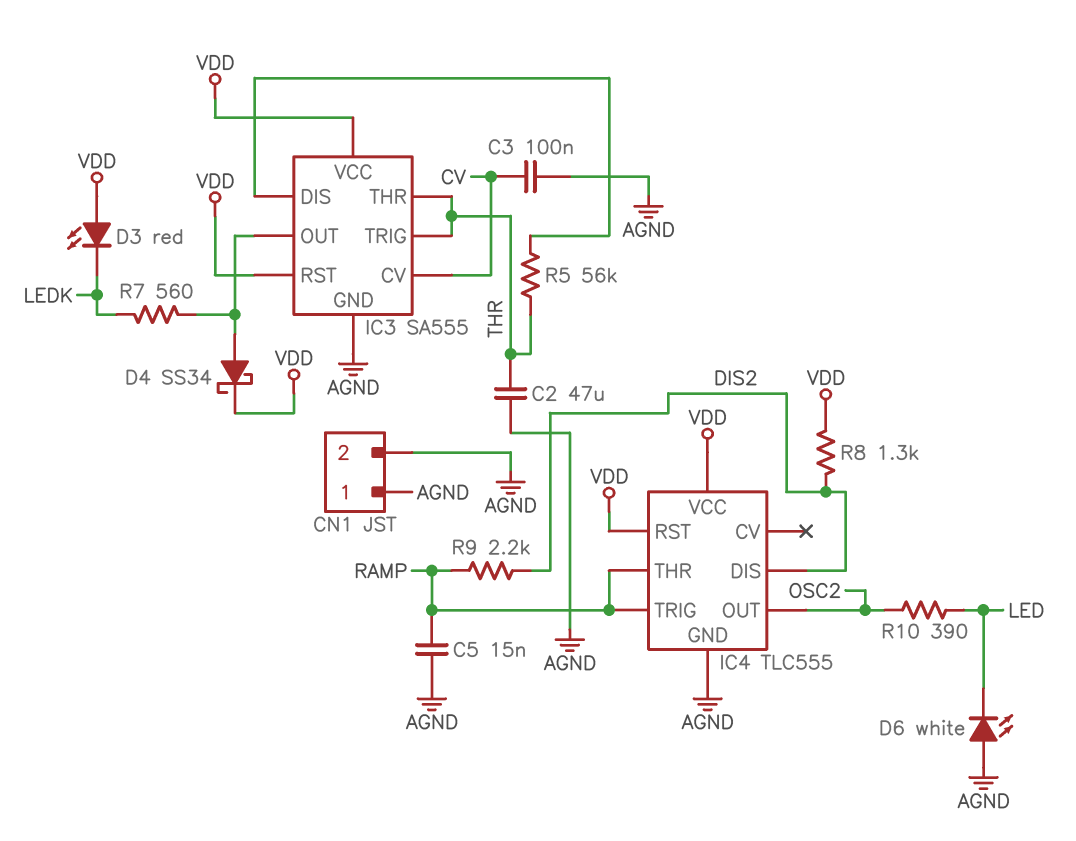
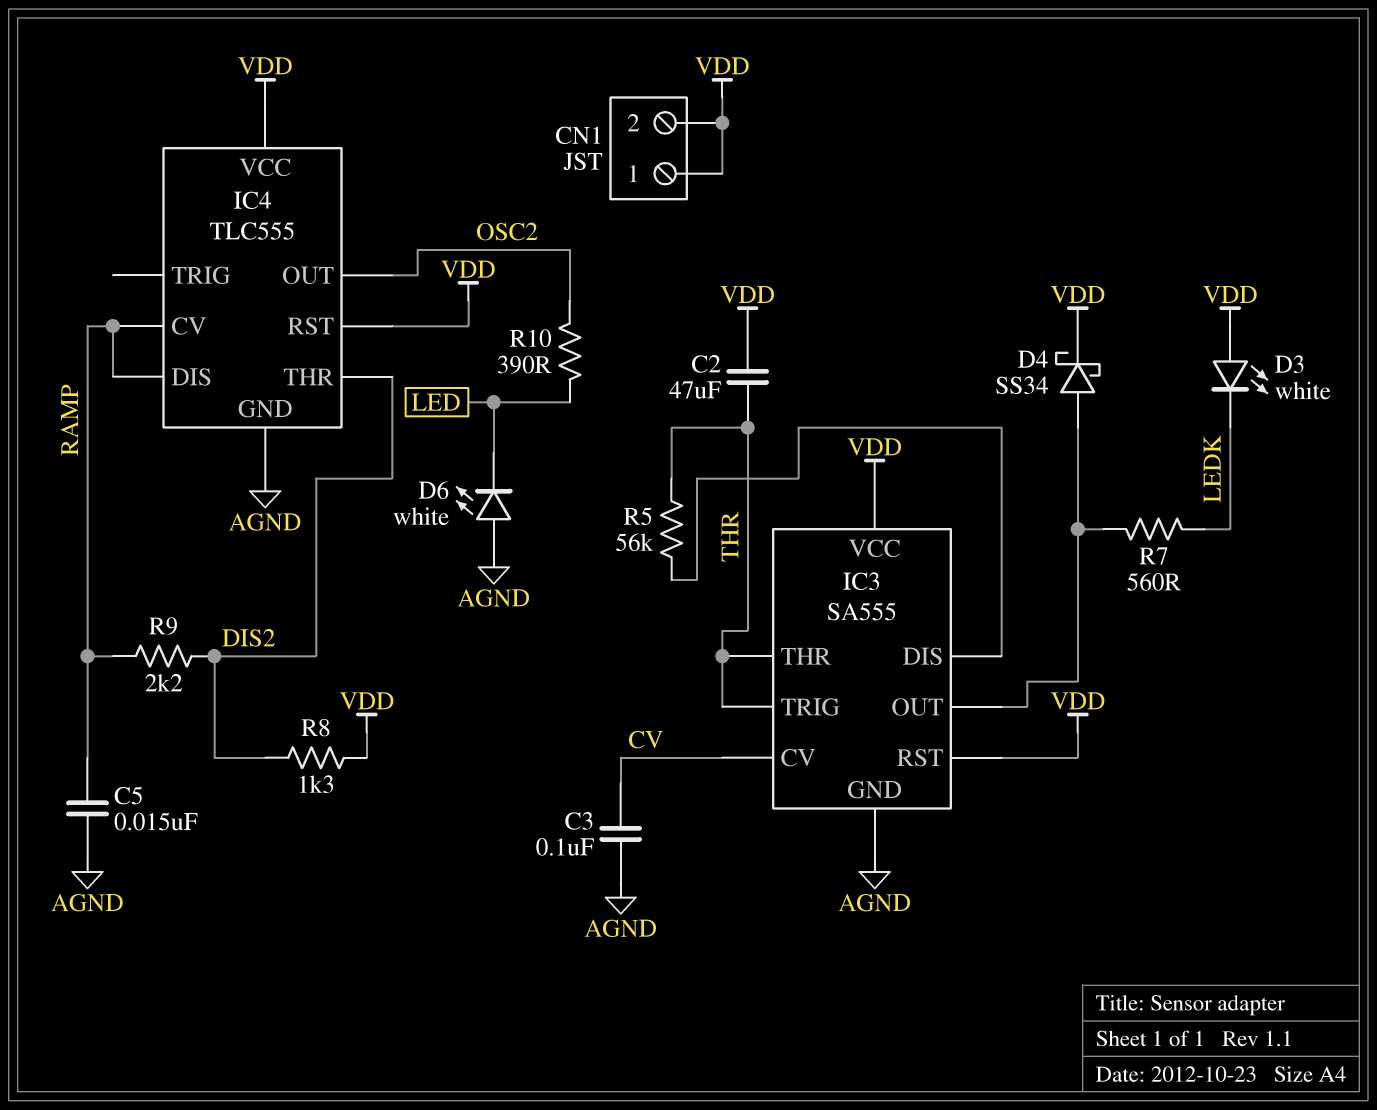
C2: 47uF (AGND, THR) -> 47uF (THR, VDD)
CN1 pin 1: AGND -> VDD
CN1 pin 2: AGND -> VDD
D3: LED red (A VDD, K LEDK) -> LED white (A VDD, K LEDK)
IC4 pin CV: none -> RAMP
IC4 pin DIS: DIS2 -> RAMP
IC4 pin THR: RAMP -> DIS2
IC4 pin TRIG: RAMP -> none

